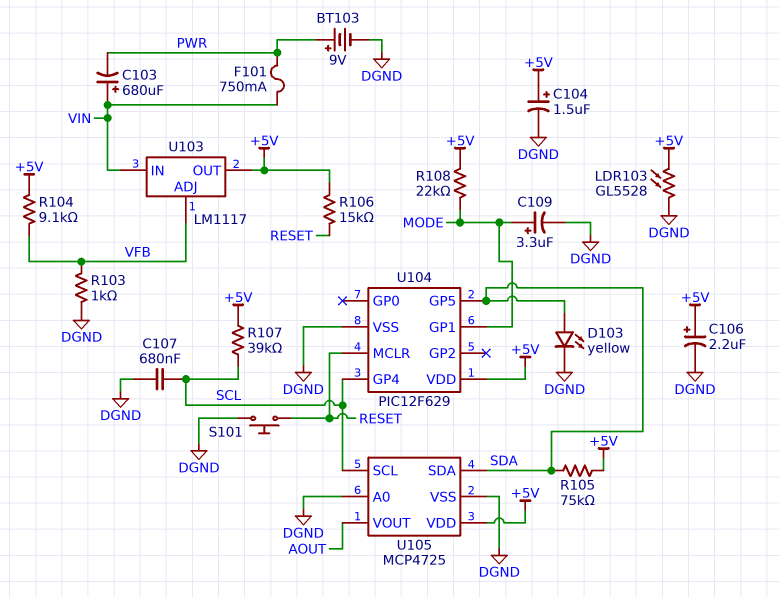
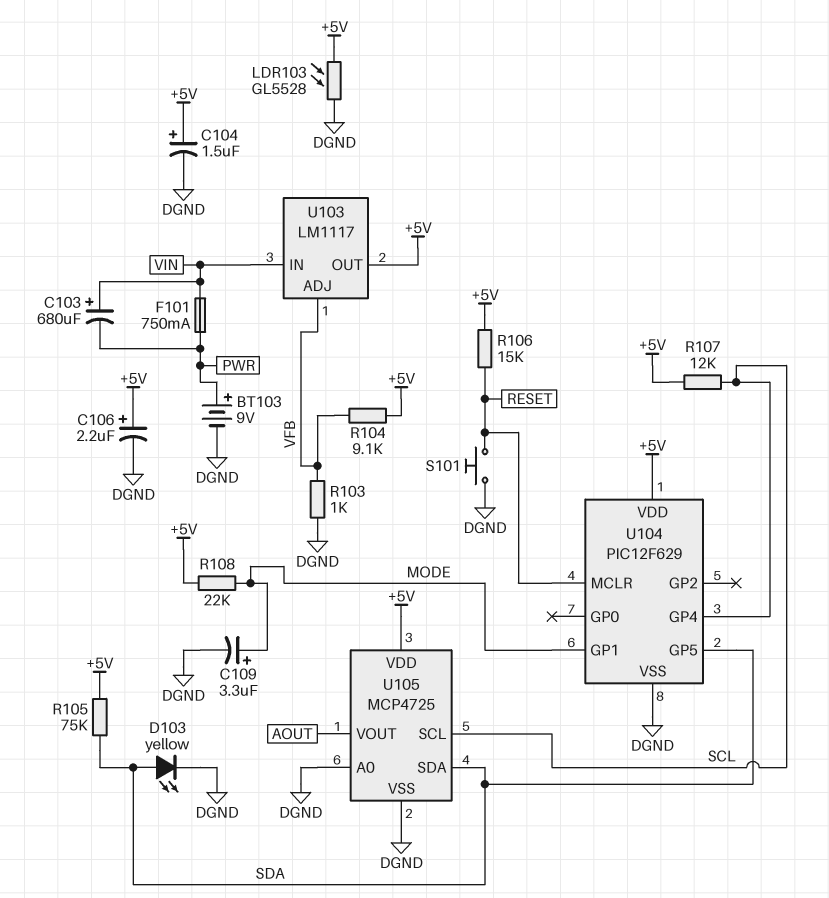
C107: 680nF (DGND, SCL) -> none
R107: 39k (+5V, SCL) -> 12k (+5V, SCL)

